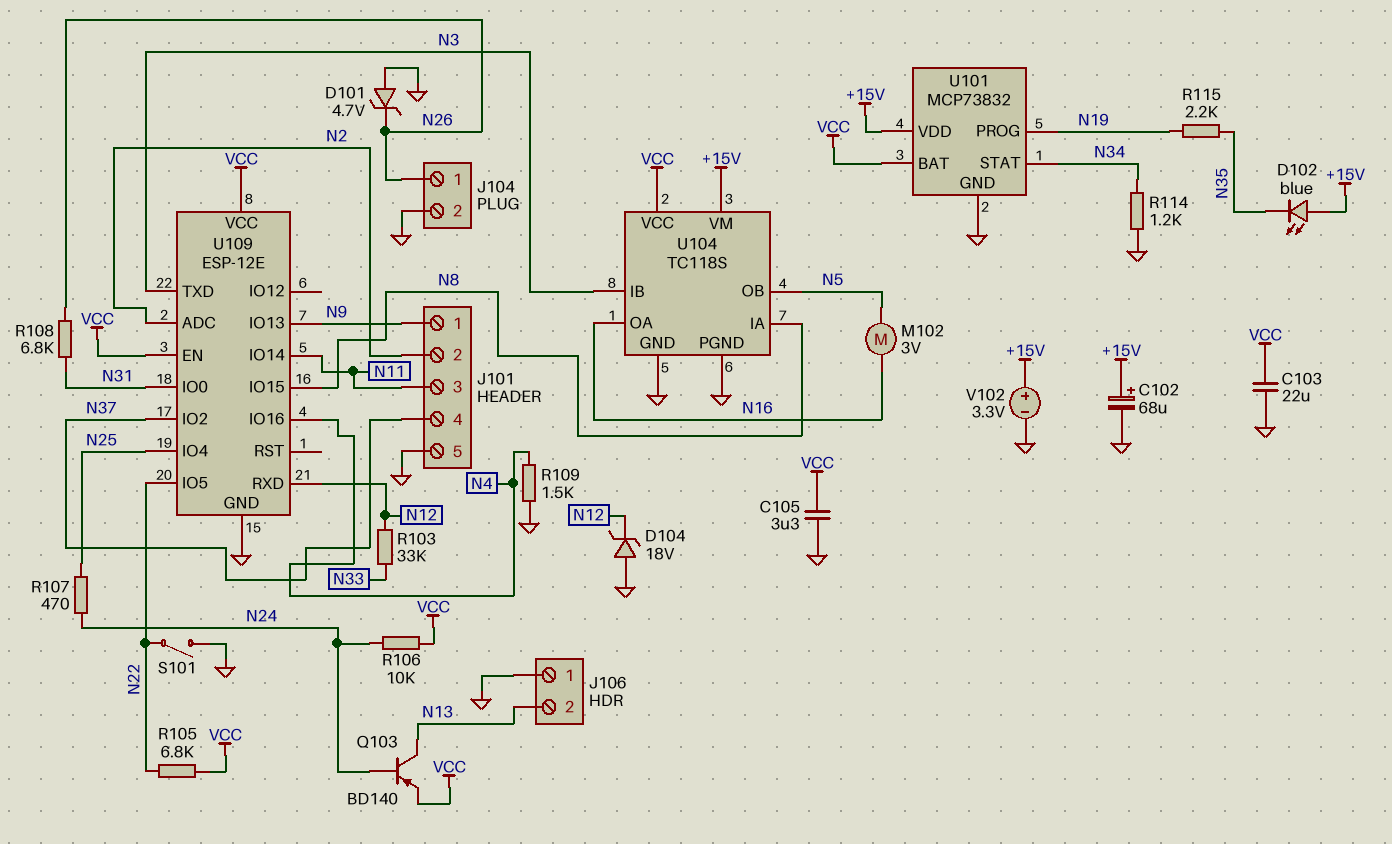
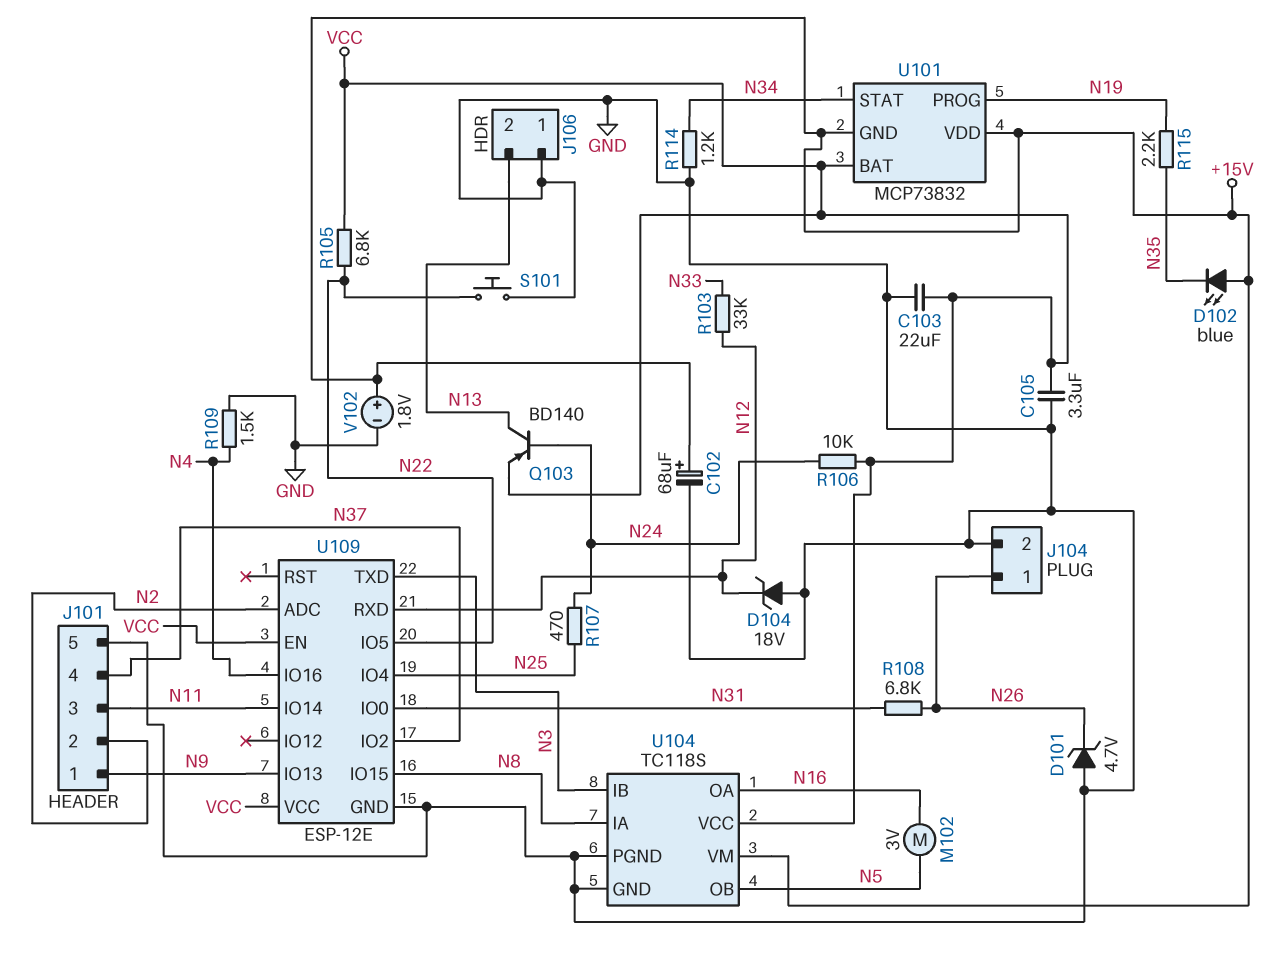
S101: switch (GND, N22) -> button (GND, N22)
U101 pin GND: GND -> +15V
V102: 3.3V (plus +15V, minus GND) -> 1.8V (plus +15V, minus GND)

